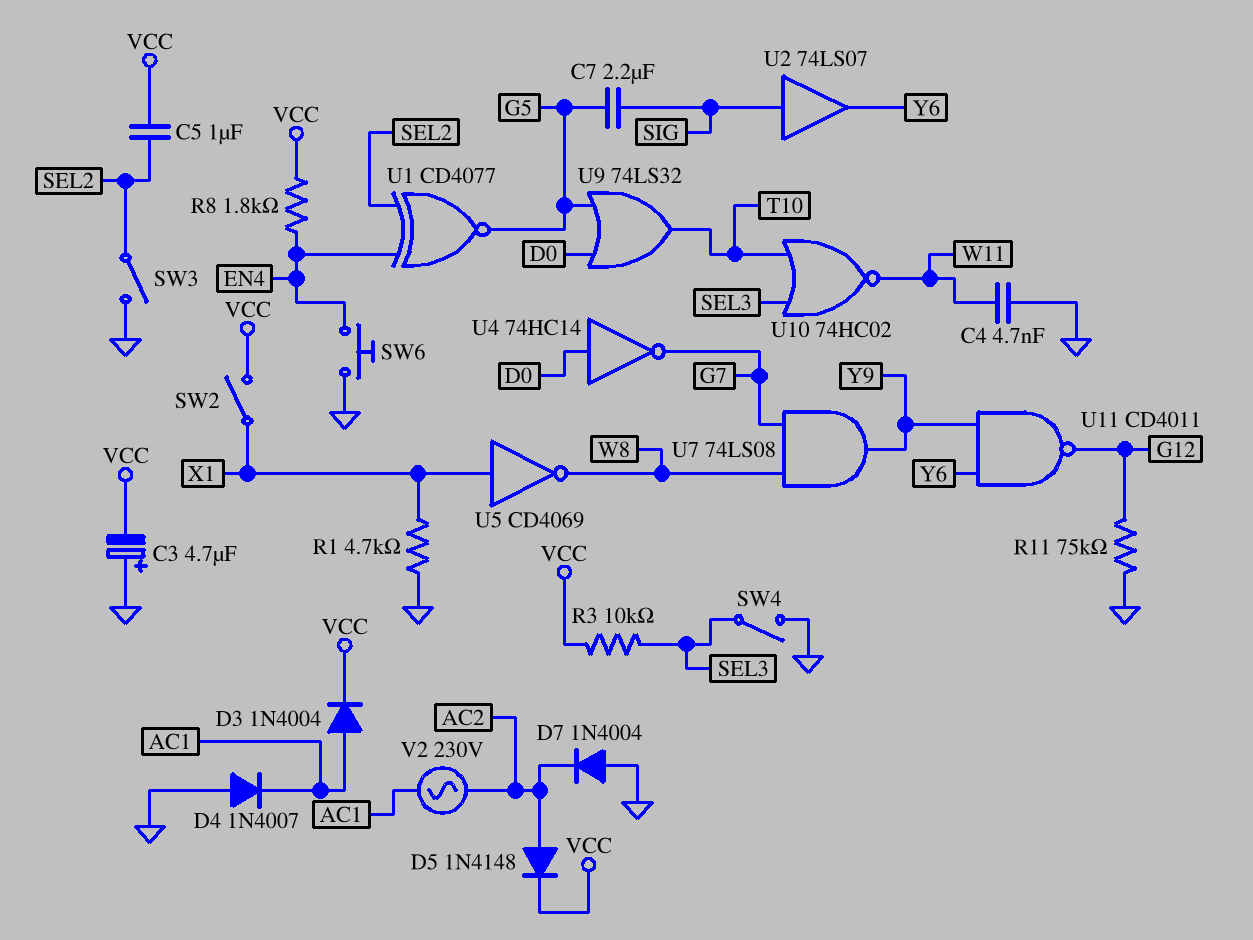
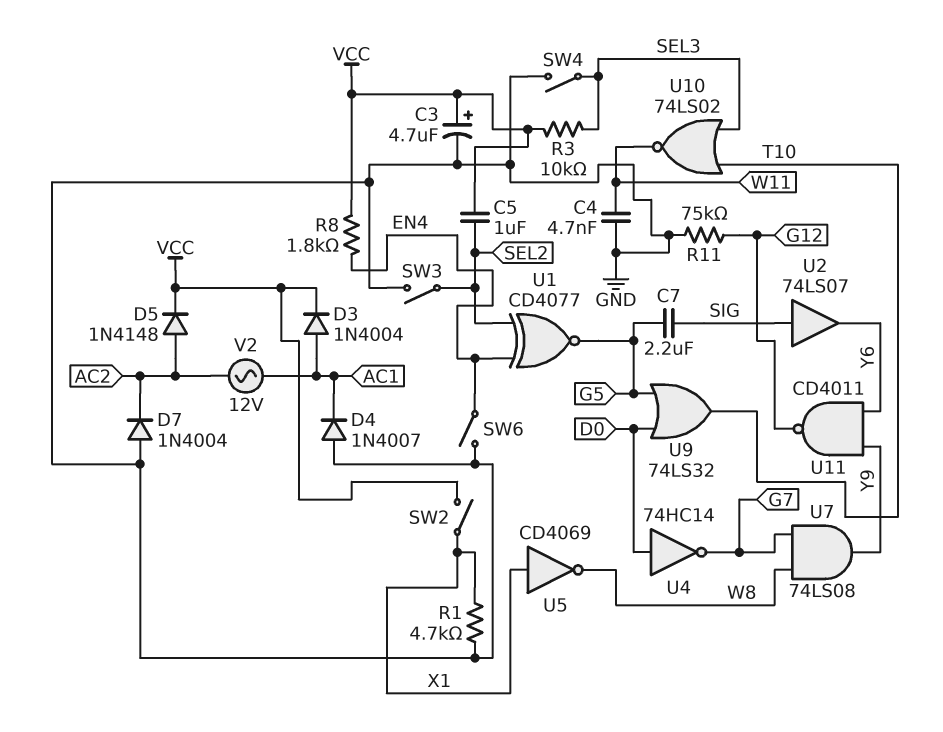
C3: 4.7uF (plus GND, minus VCC) -> 4.7uF (plus VCC, minus GND)
SW6: button (EN4, GND) -> switch (EN4, GND)
U10: NOR 74HC02 (in SEL3, in T10, out W11) -> NOR 74LS02 (in SEL3, in T10, out W11)
V2: AC 230V (AC1, AC2) -> AC 12V (AC1, AC2)

